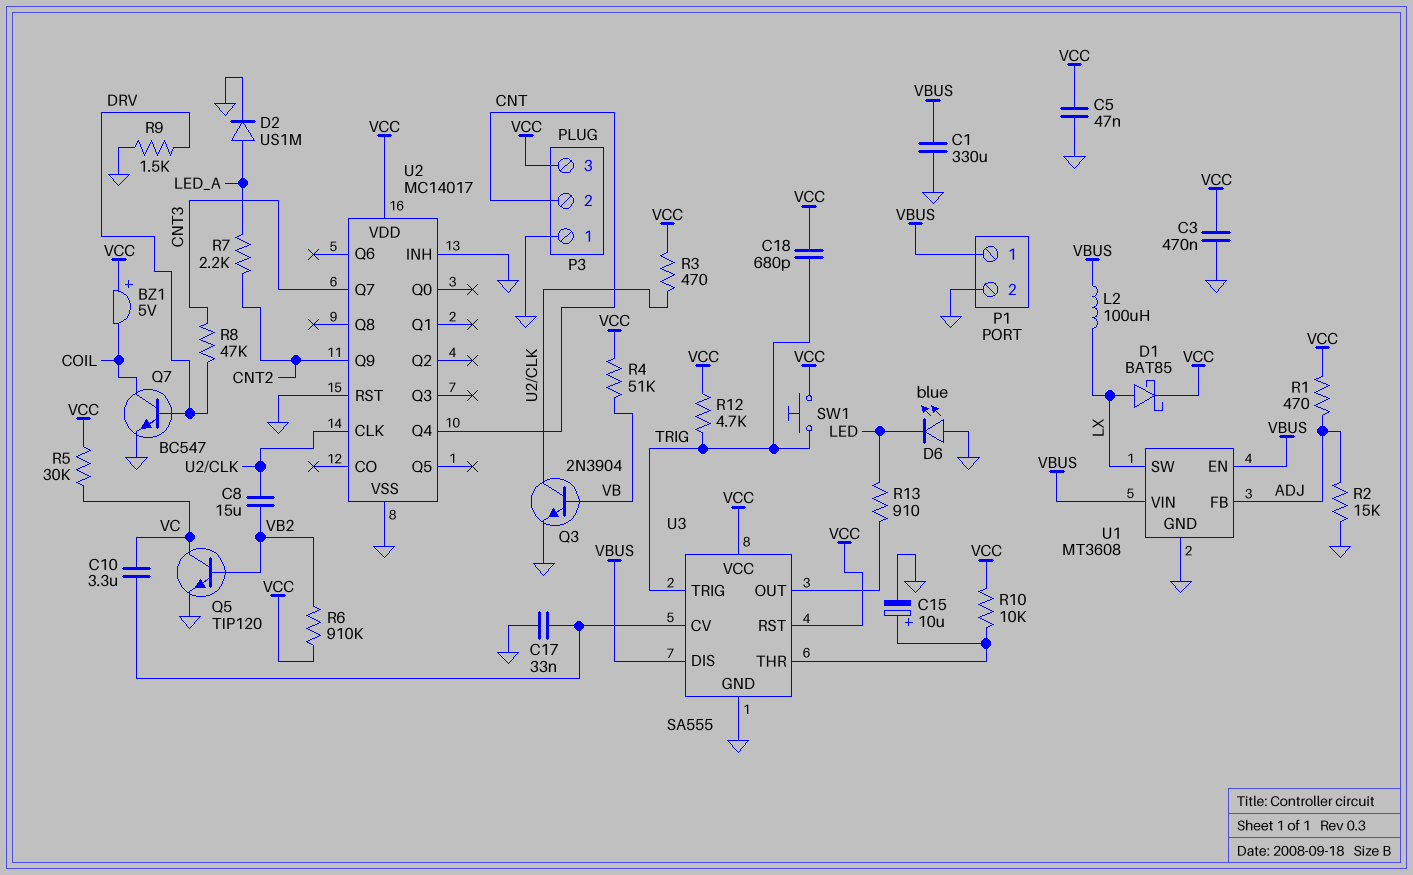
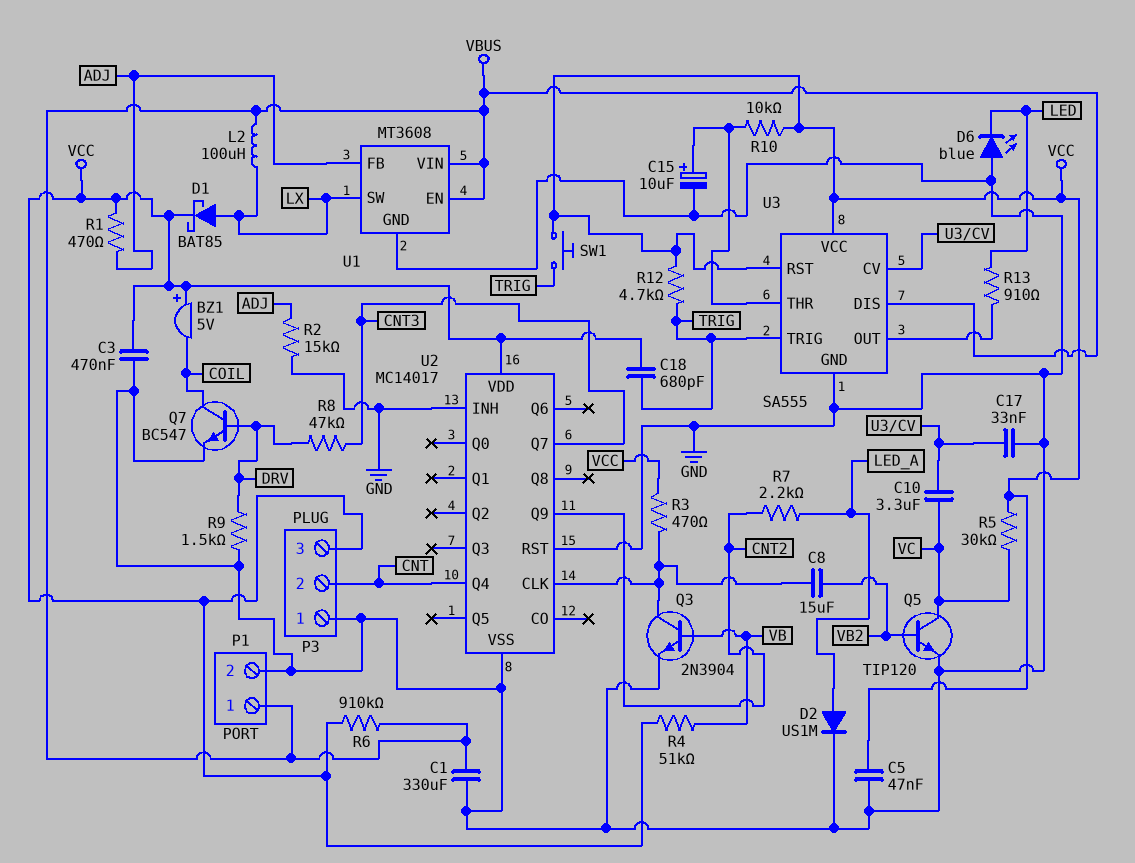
R6: 910k (VB2, VCC) -> 910k (VBUS, VCC)

